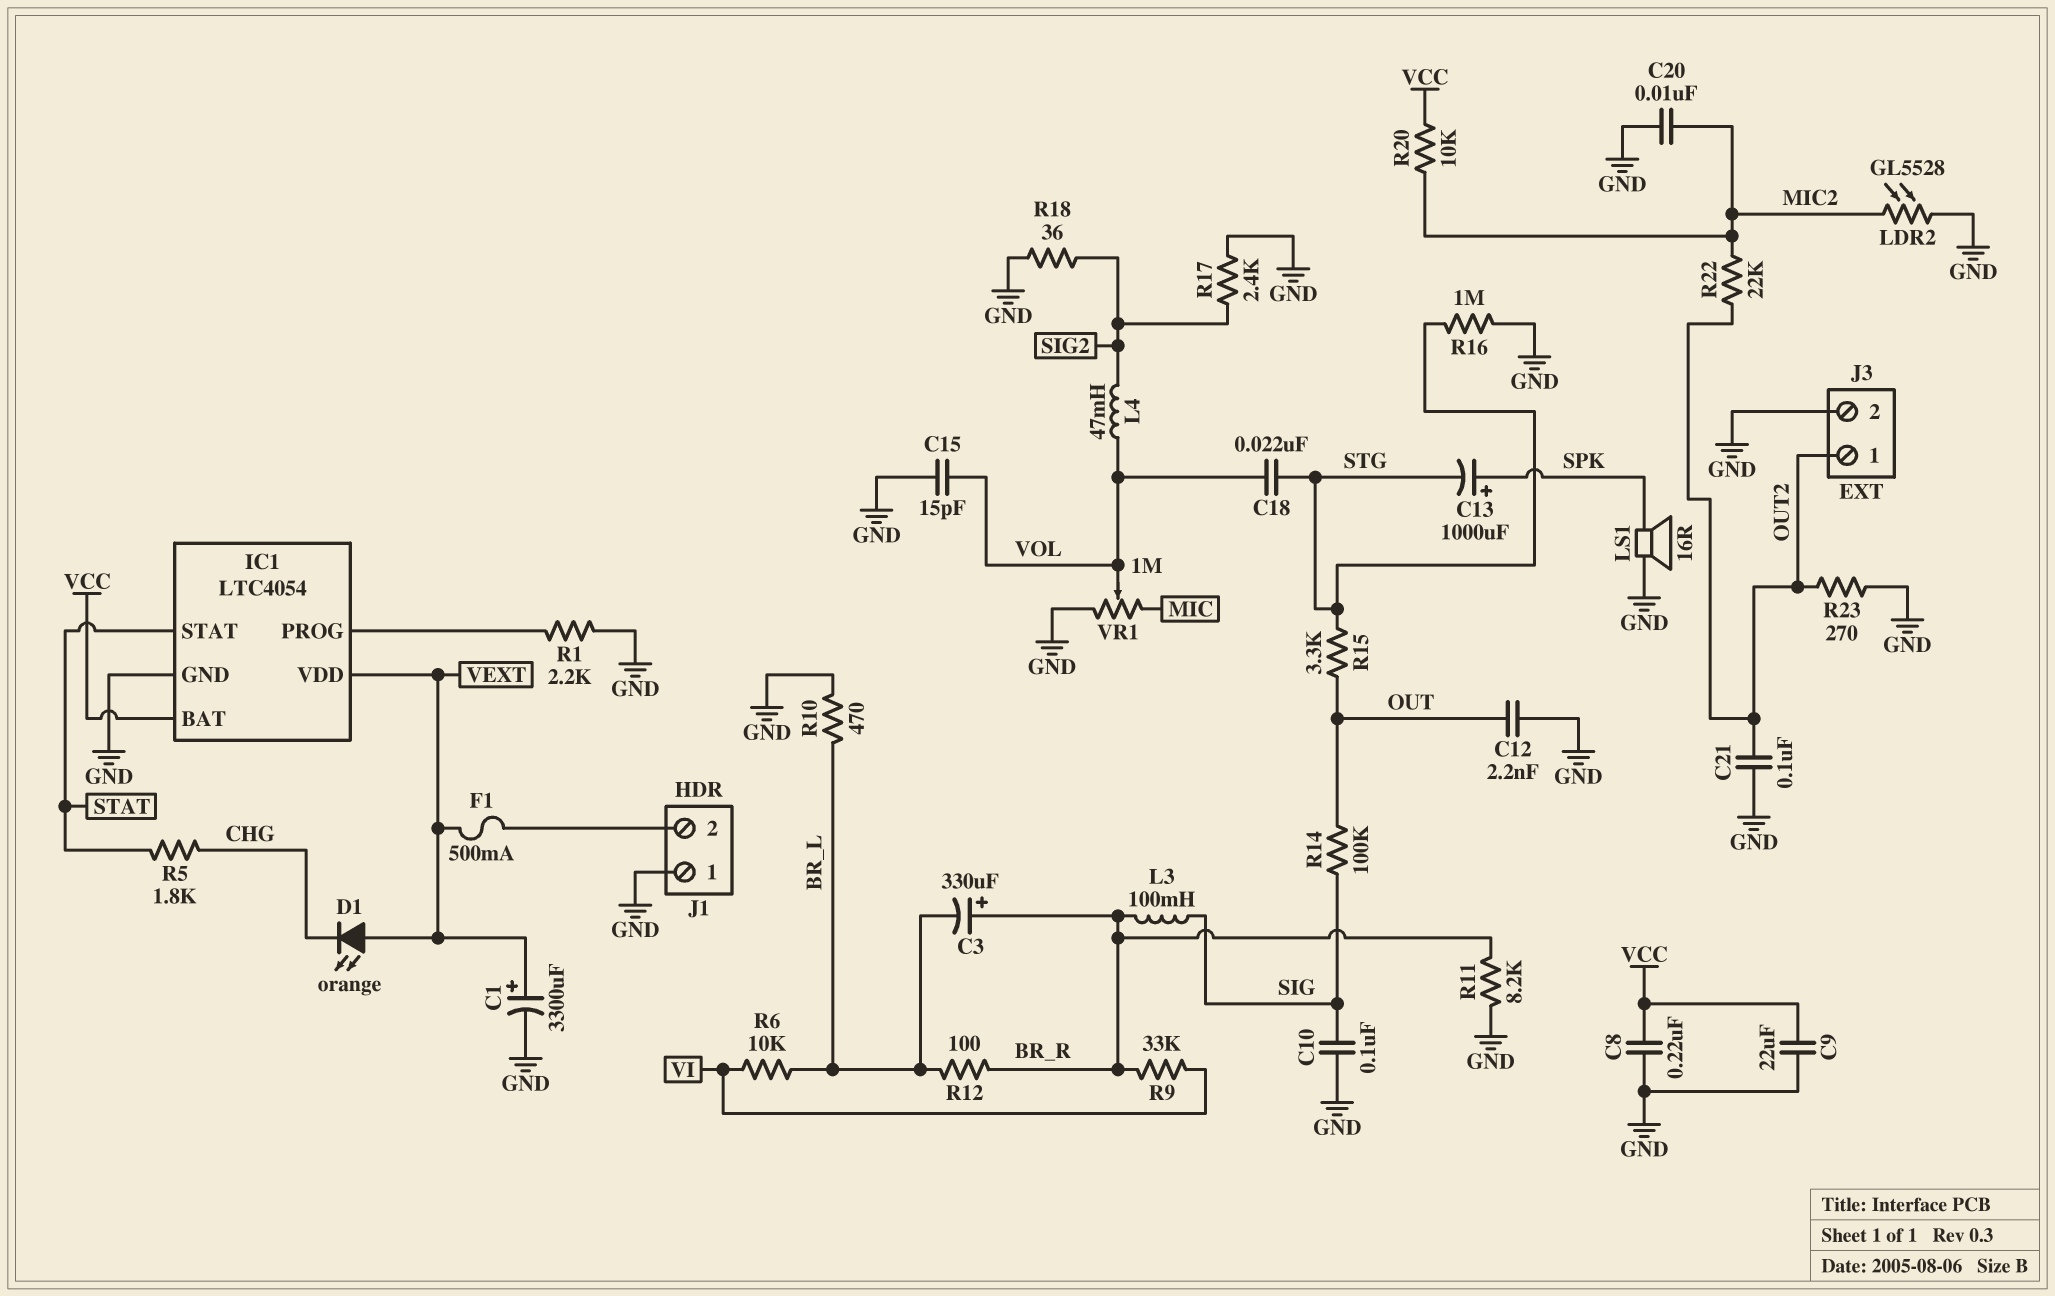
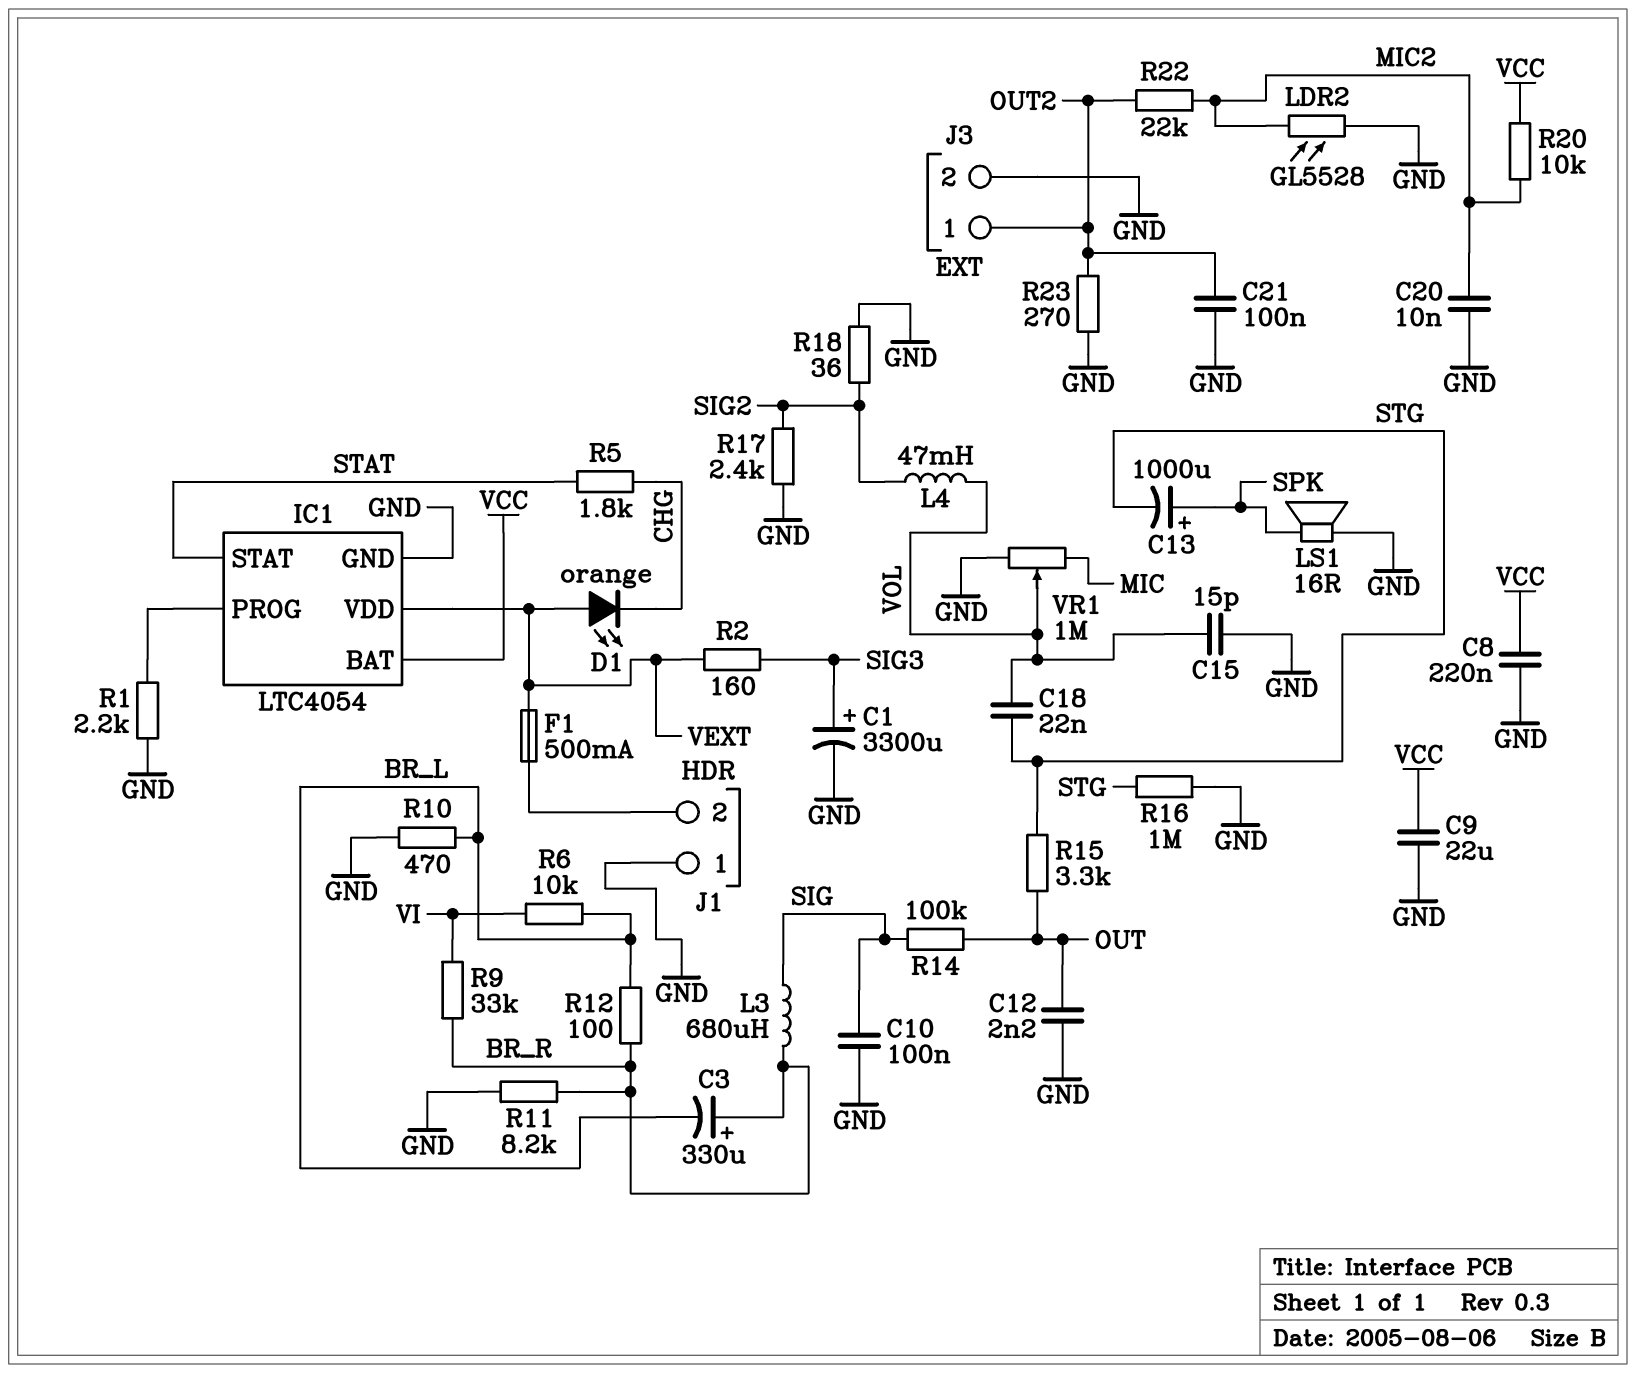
C1: 3300uF (plus VEXT, minus GND) -> 3300uF (plus SIG3, minus GND)
L3: 100mH (BR_R, SIG) -> 680uH (BR_R, SIG)
R2: none -> 160 (SIG3, VEXT)

